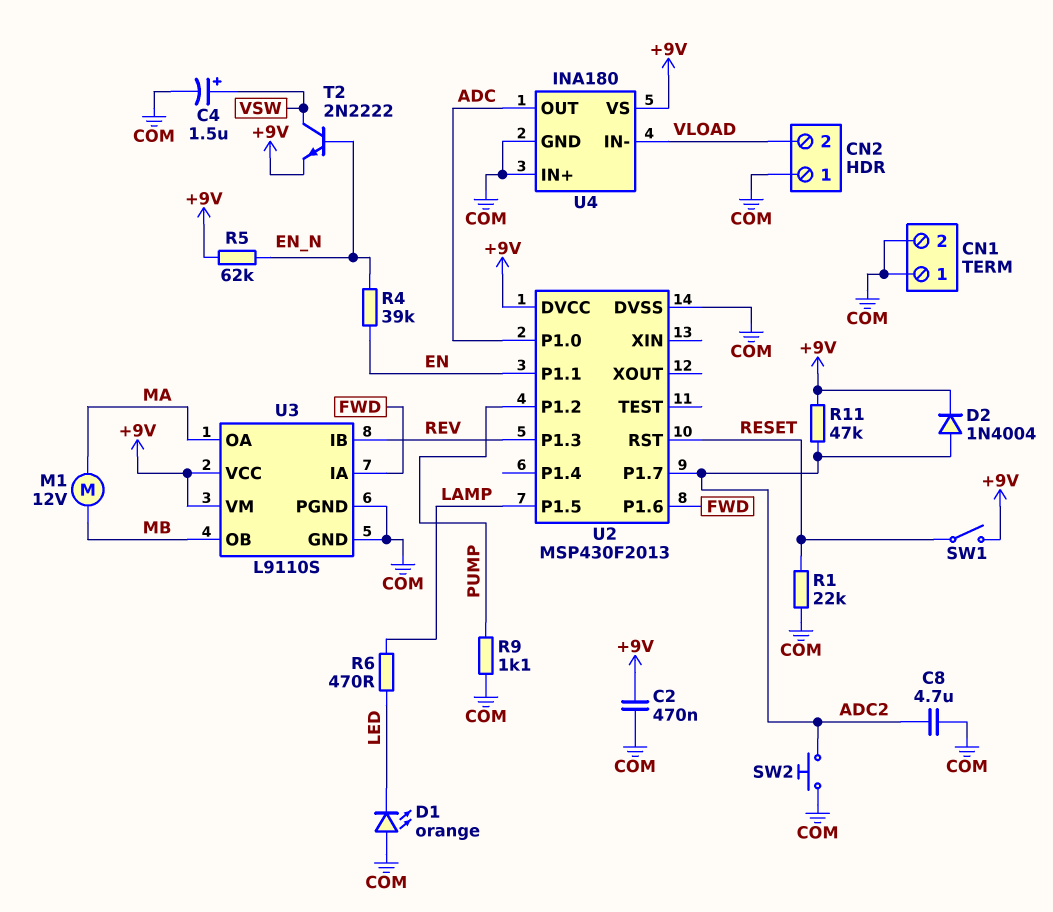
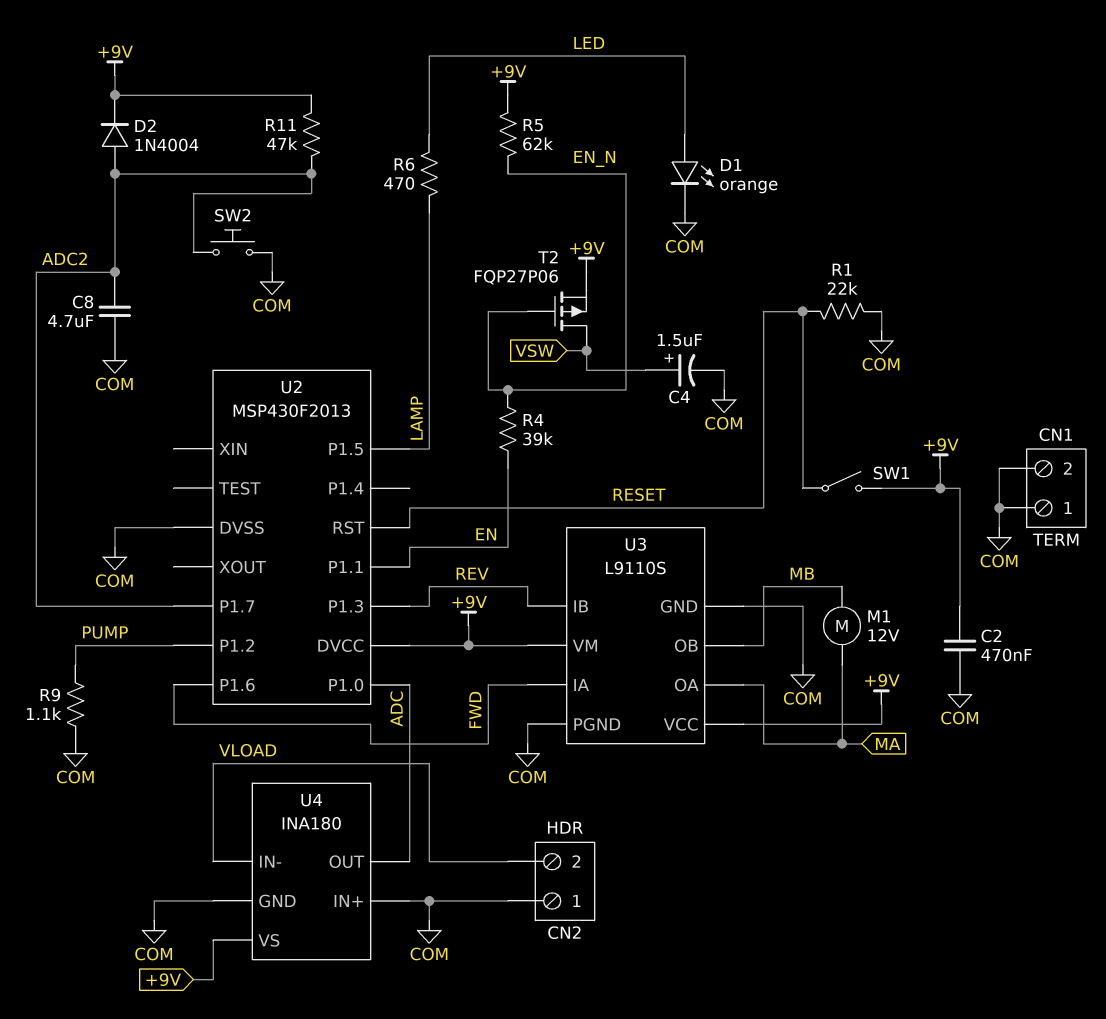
D1: LED orange (A COM, K LED) -> LED orange (A LED, K COM)
T2: NPN 2N2222 (B EN_N, C VSW, E +9V) -> PMOS FQP27P06 (G EN_N, D VSW, S +9V)

